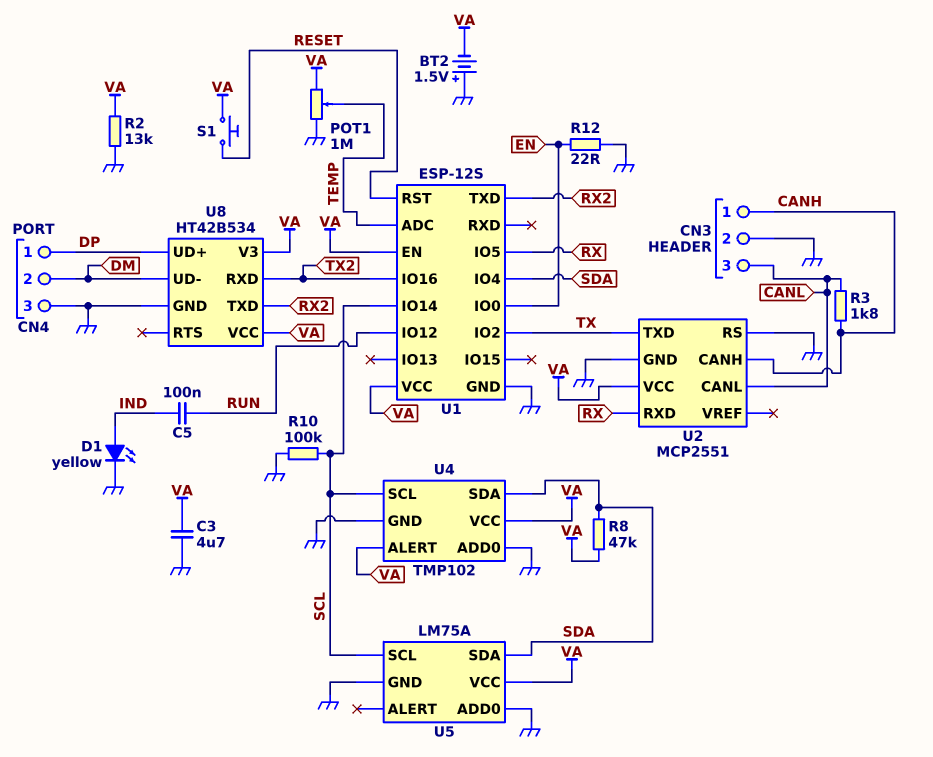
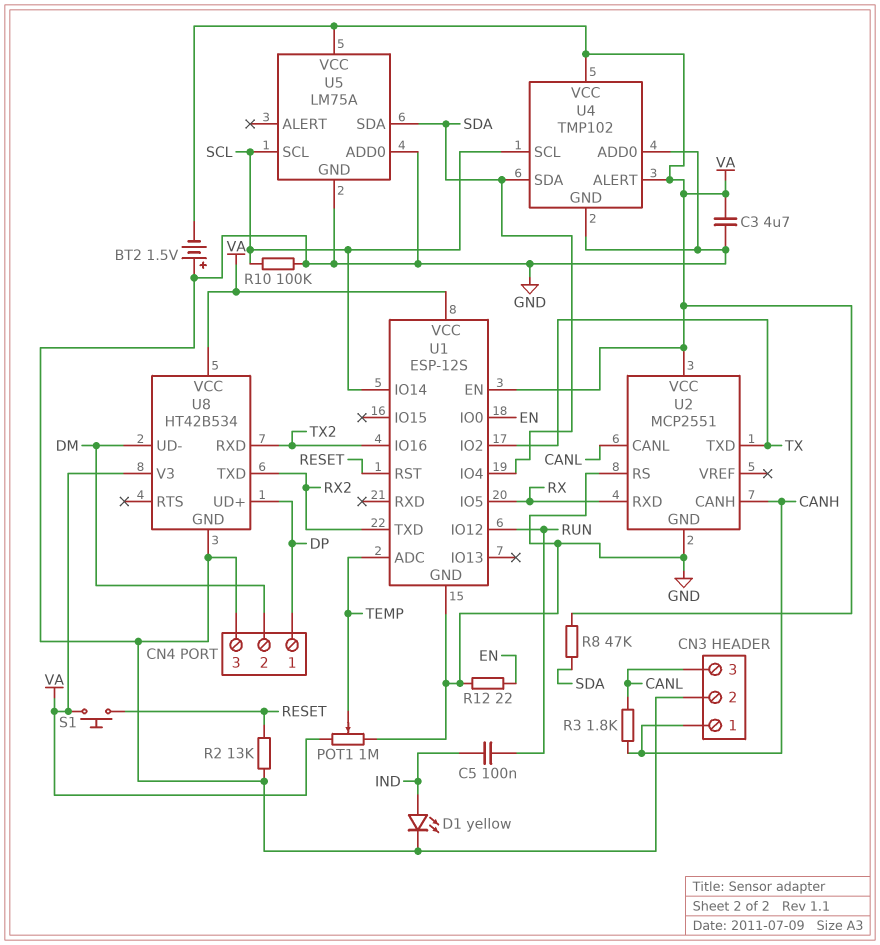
R2: 13k (GND, VA) -> 13k (GND, RESET)

